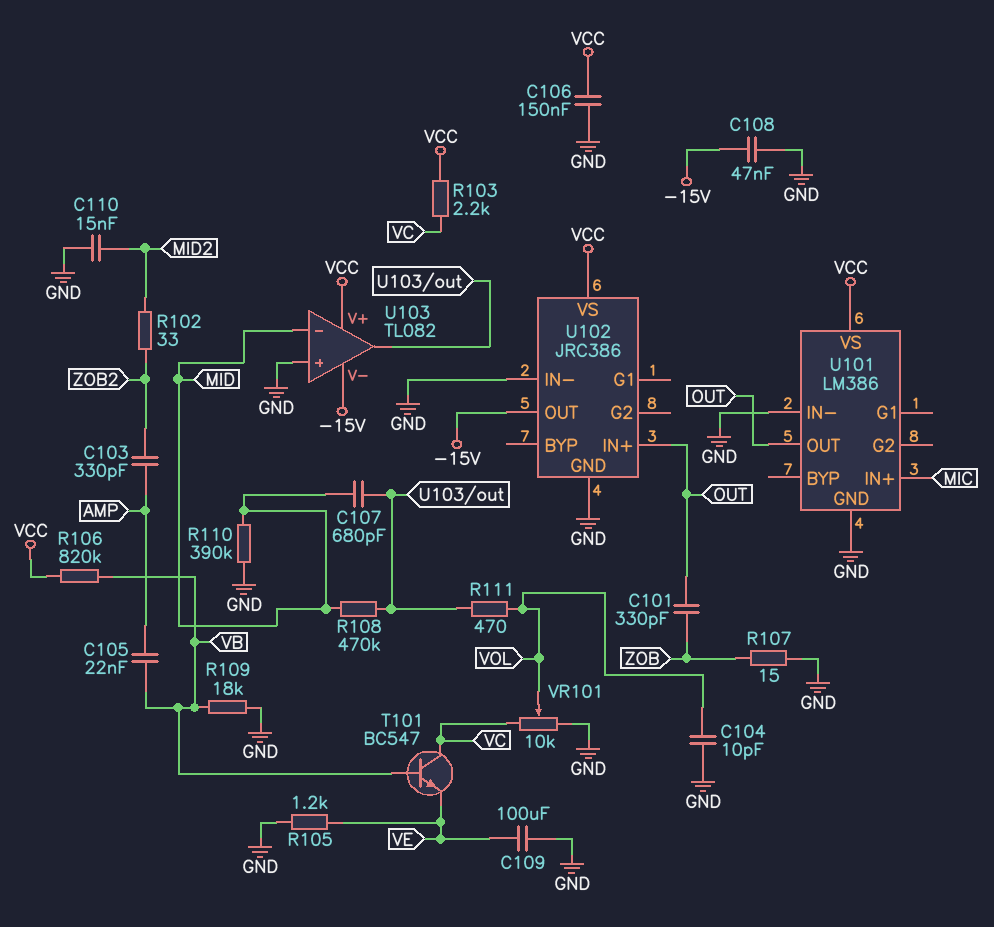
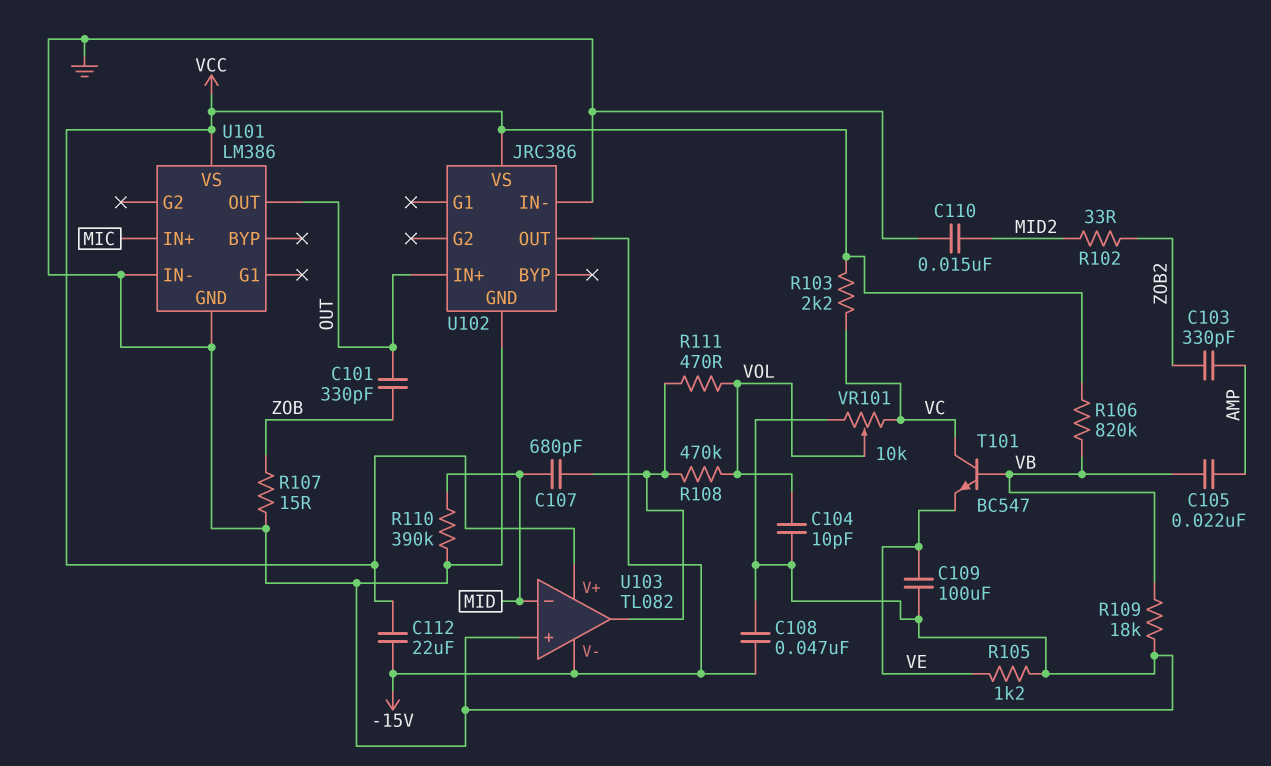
C106: 150nF (GND, VCC) -> none
C112: none -> 22uF (-15V, VCC)
R108: 470k (MID, U103/out) -> 470k (U103/out, VOL)

